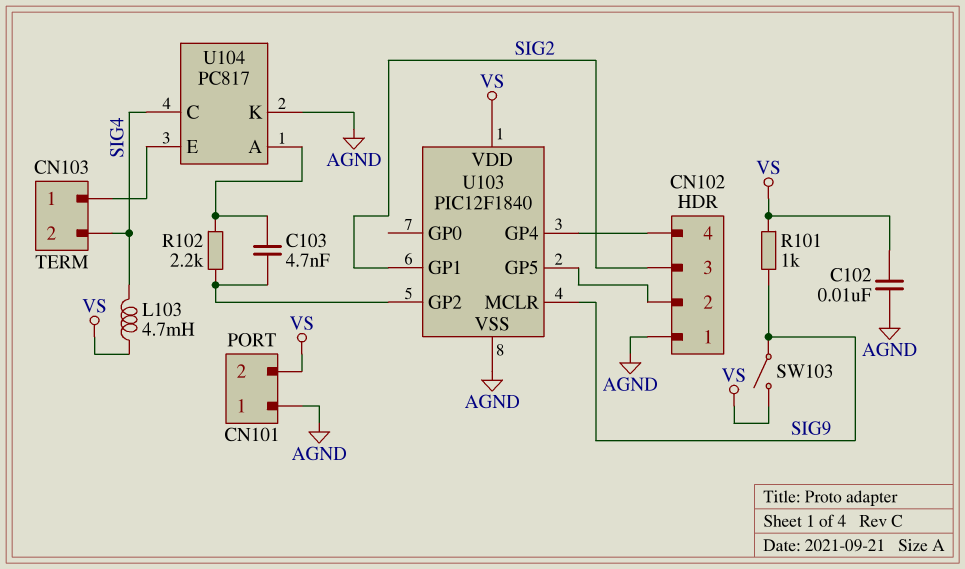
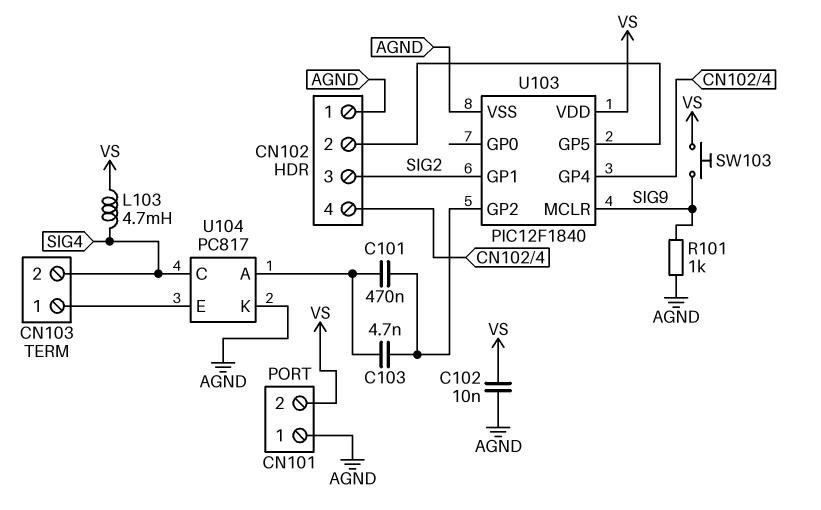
C101: none -> 470nF (U103/GP2, U104/A)
R101: 1k (SIG9, VS) -> 1k (AGND, SIG9)
R102: 2.2k (U103/GP2, U104/A) -> none
SW103: switch (SIG9, VS) -> button (SIG9, VS)

